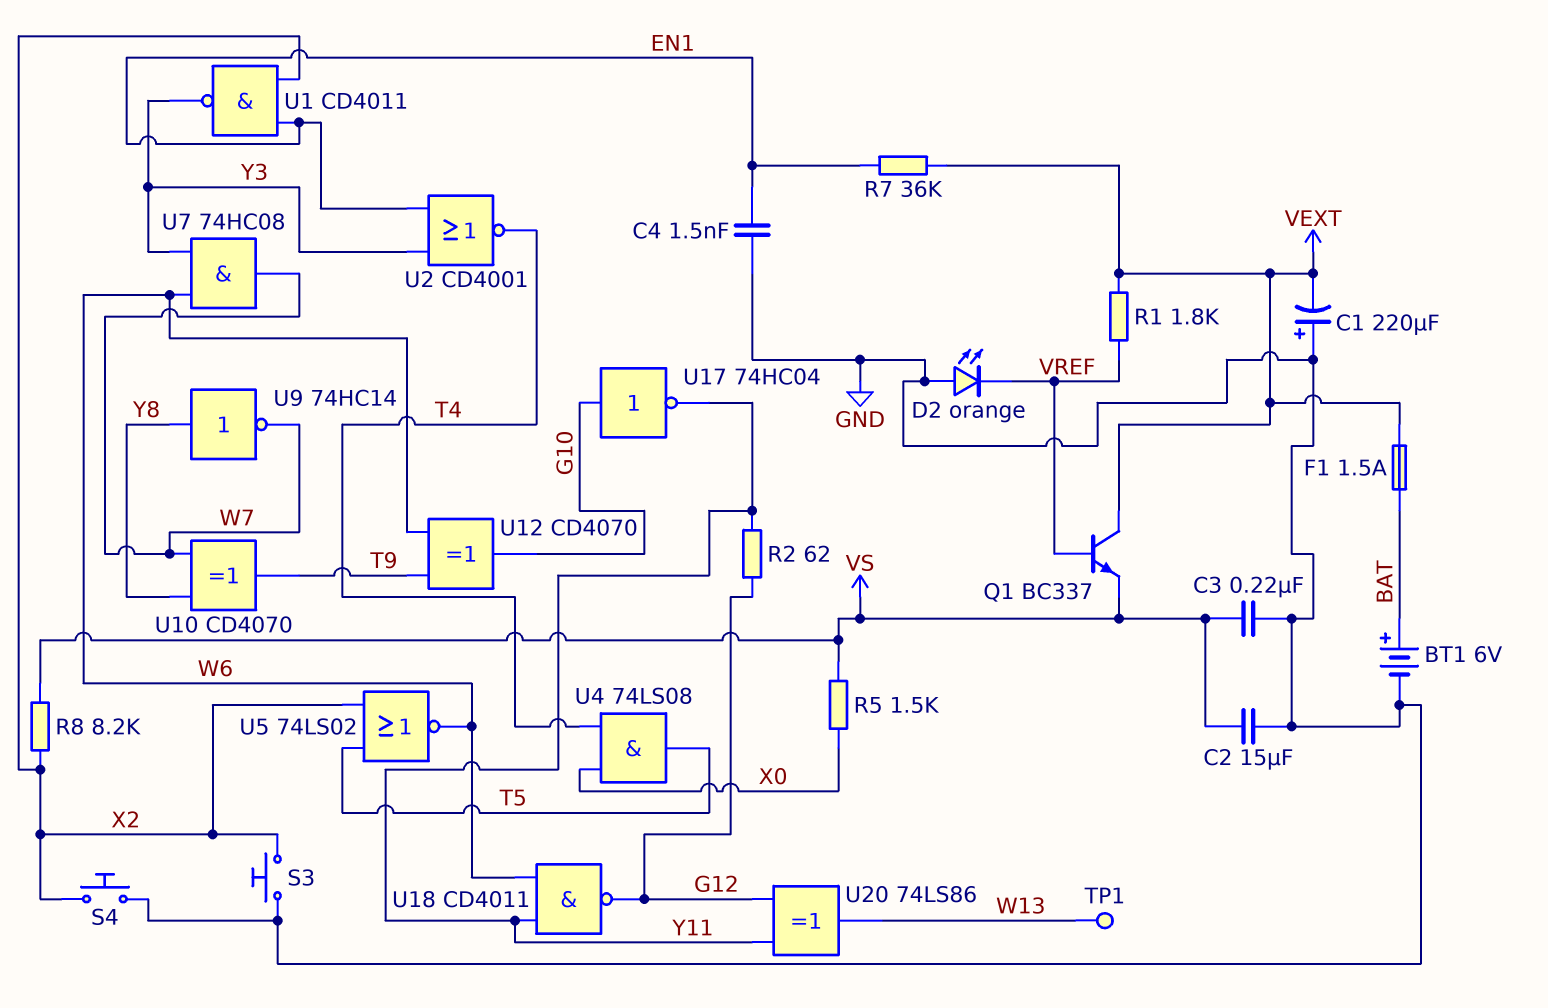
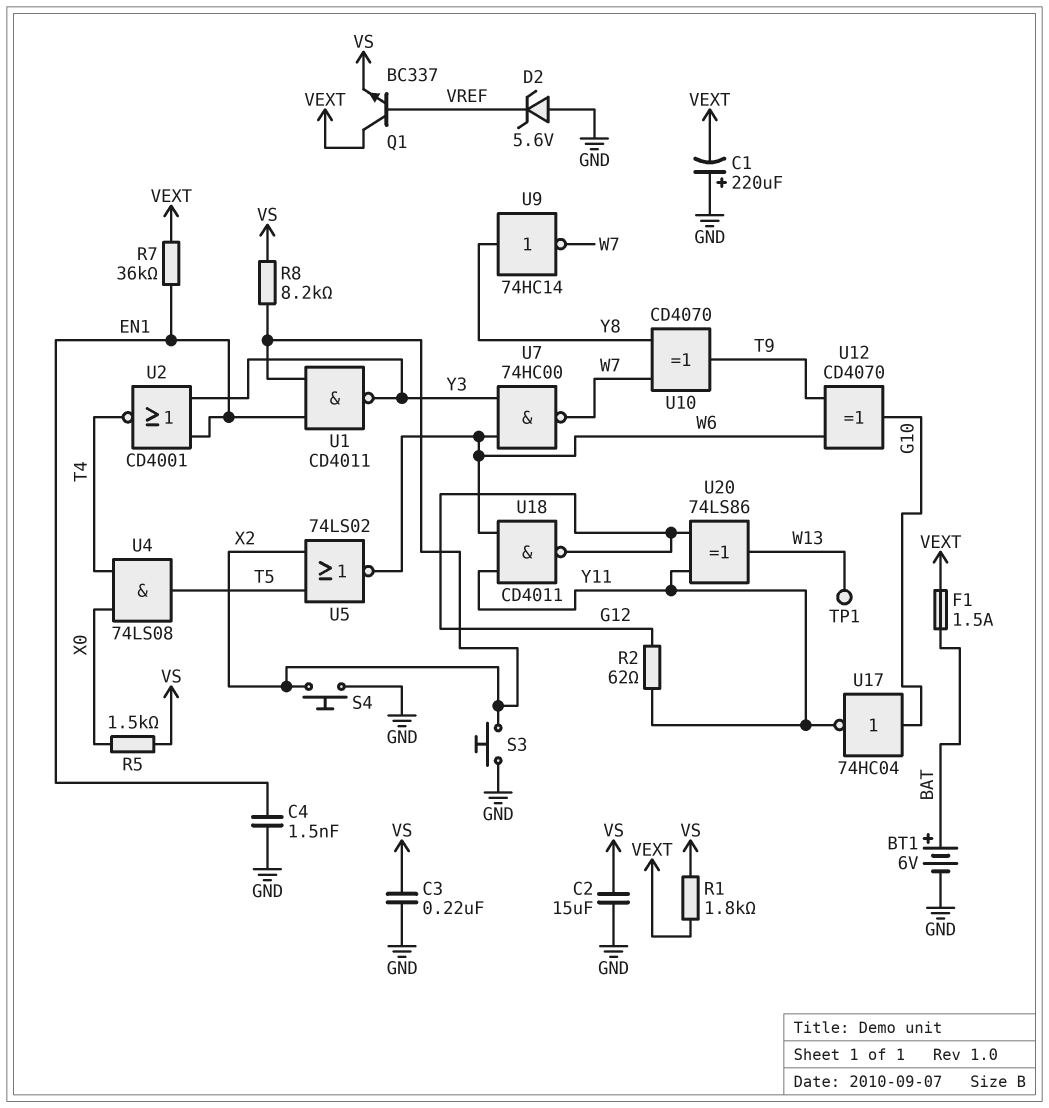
D2: LED orange (A GND, K VREF) -> zener 5.6V (A GND, K VREF)
R1: 1.8k (VEXT, VREF) -> 1.8k (VEXT, VS)
U7: AND 74HC08 (in W6, in Y3, out W7) -> NAND 74HC00 (in W6, in Y3, out W7)

